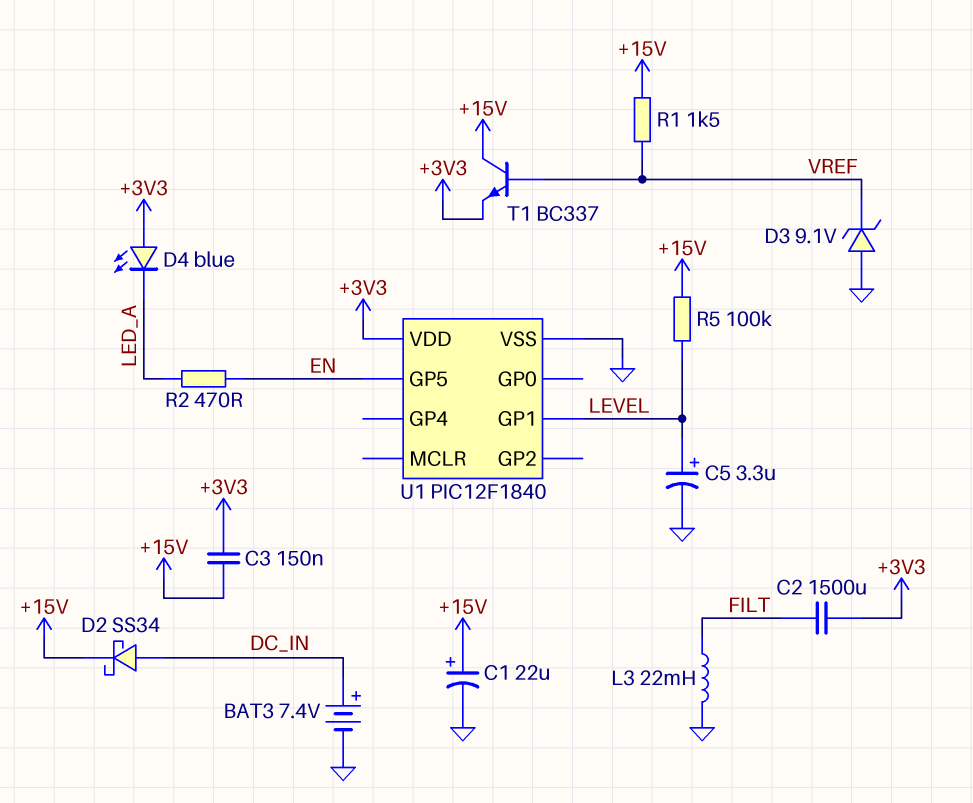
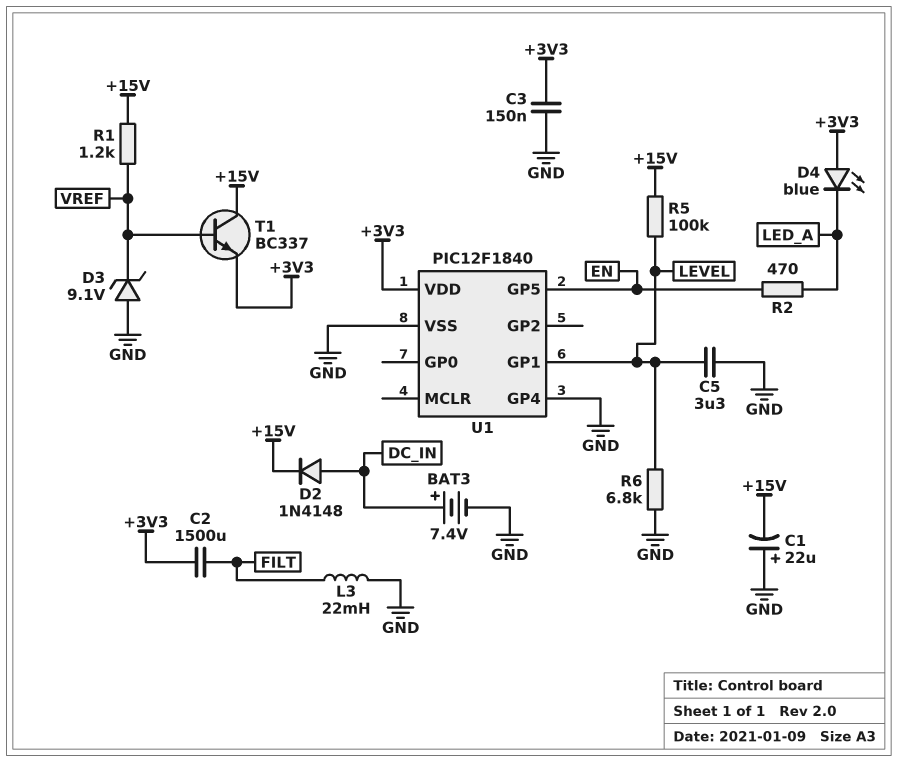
C1: 22uF (plus +15V, minus GND) -> 22uF (plus GND, minus +15V)
C3: 150nF (+3V3, +15V) -> 150nF (+3V3, GND)
C5: 3.3uF (plus LEVEL, minus GND) -> 3.3uF (GND, LEVEL)
D2: schottky SS34 (A DC_IN, K +15V) -> diode 1N4148 (A DC_IN, K +15V)
R1: 1.5k (+15V, VREF) -> 1.2k (+15V, VREF)
R6: none -> 6.8k (GND, LEVEL)
U1 pin GP4: none -> GND

